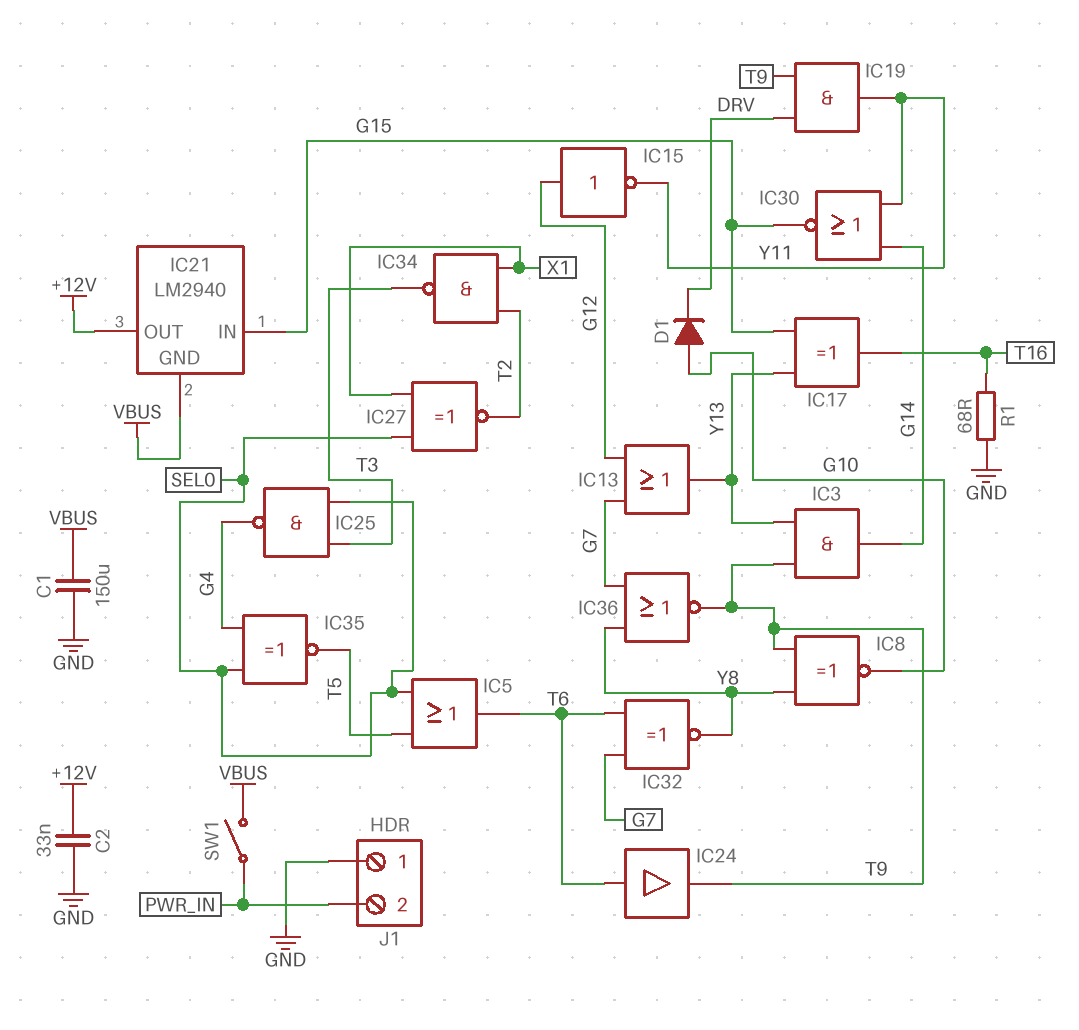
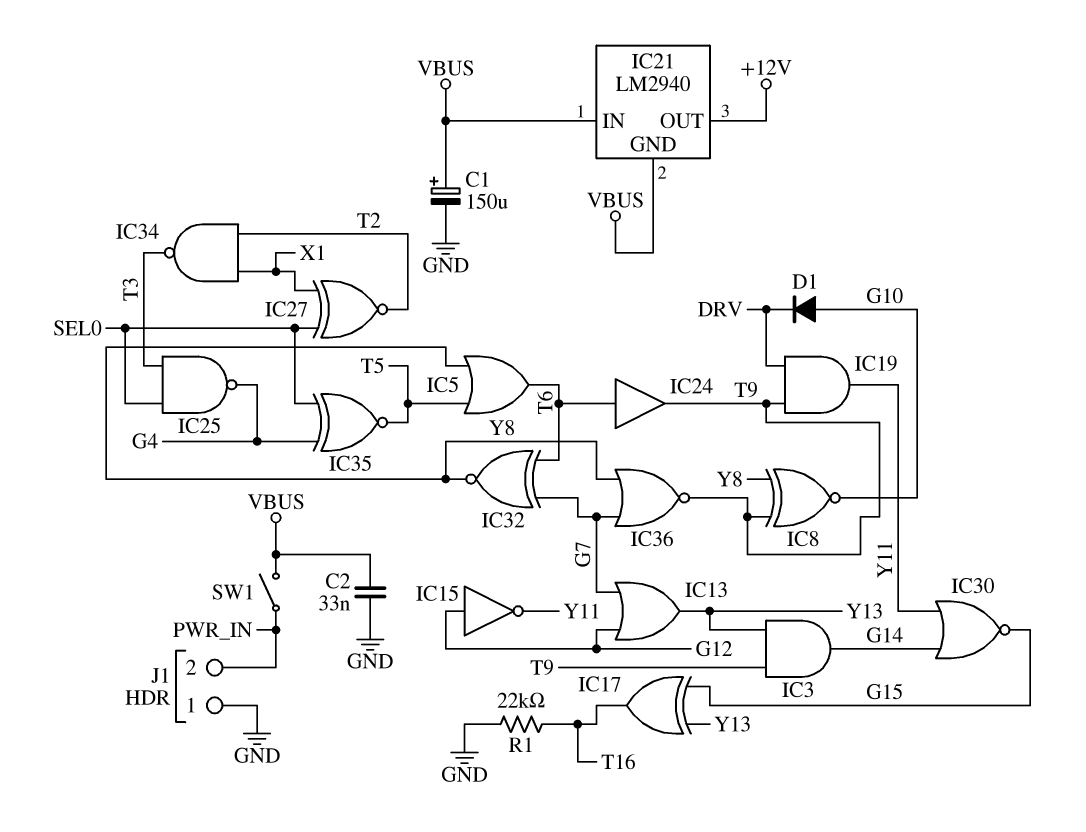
C1: 150uF (GND, VBUS) -> 150uF (plus VBUS, minus GND)
C2: 33nF (+12V, GND) -> 33nF (GND, VBUS)
IC5: OR (in SEL0, in T5, out T6) -> OR (in T5, in Y8, out T6)
IC21 pin IN: G15 -> VBUS
R1: 68 (GND, T16) -> 22k (GND, T16)

